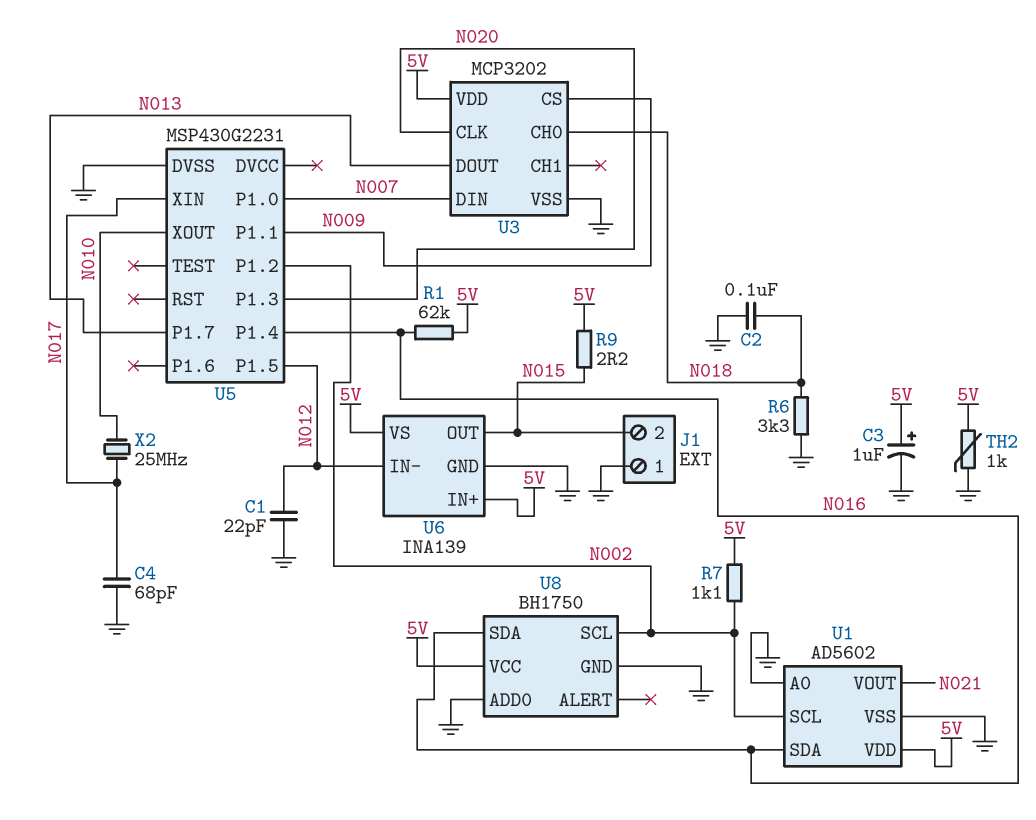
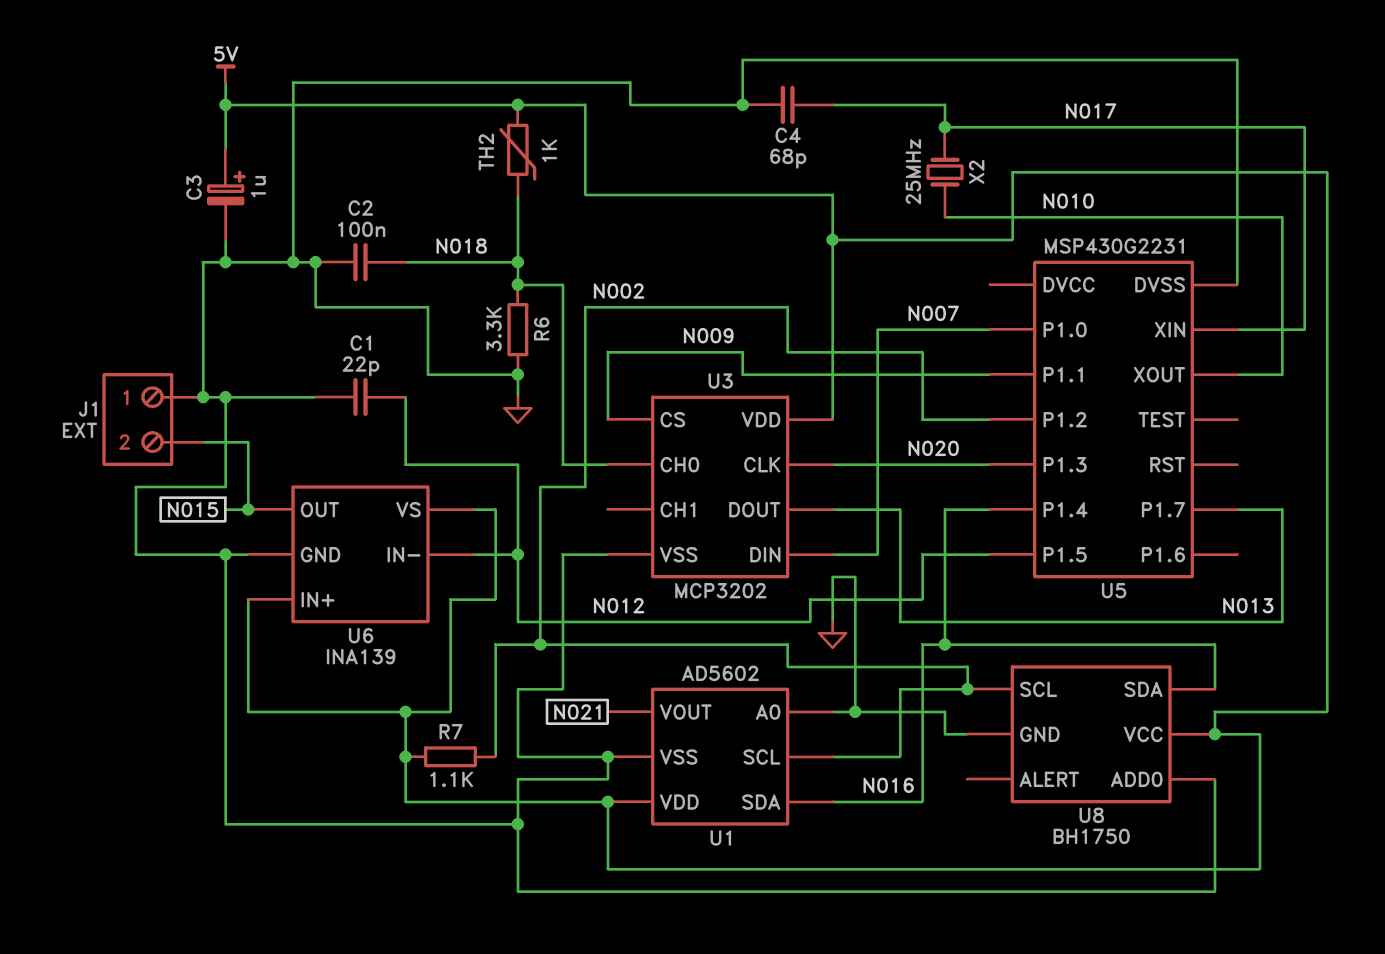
R1: 62k (5V, N016) -> none
R9: 2.2 (5V, N015) -> none
TH2: 1k (5V, GND) -> 1k (5V, N018)

